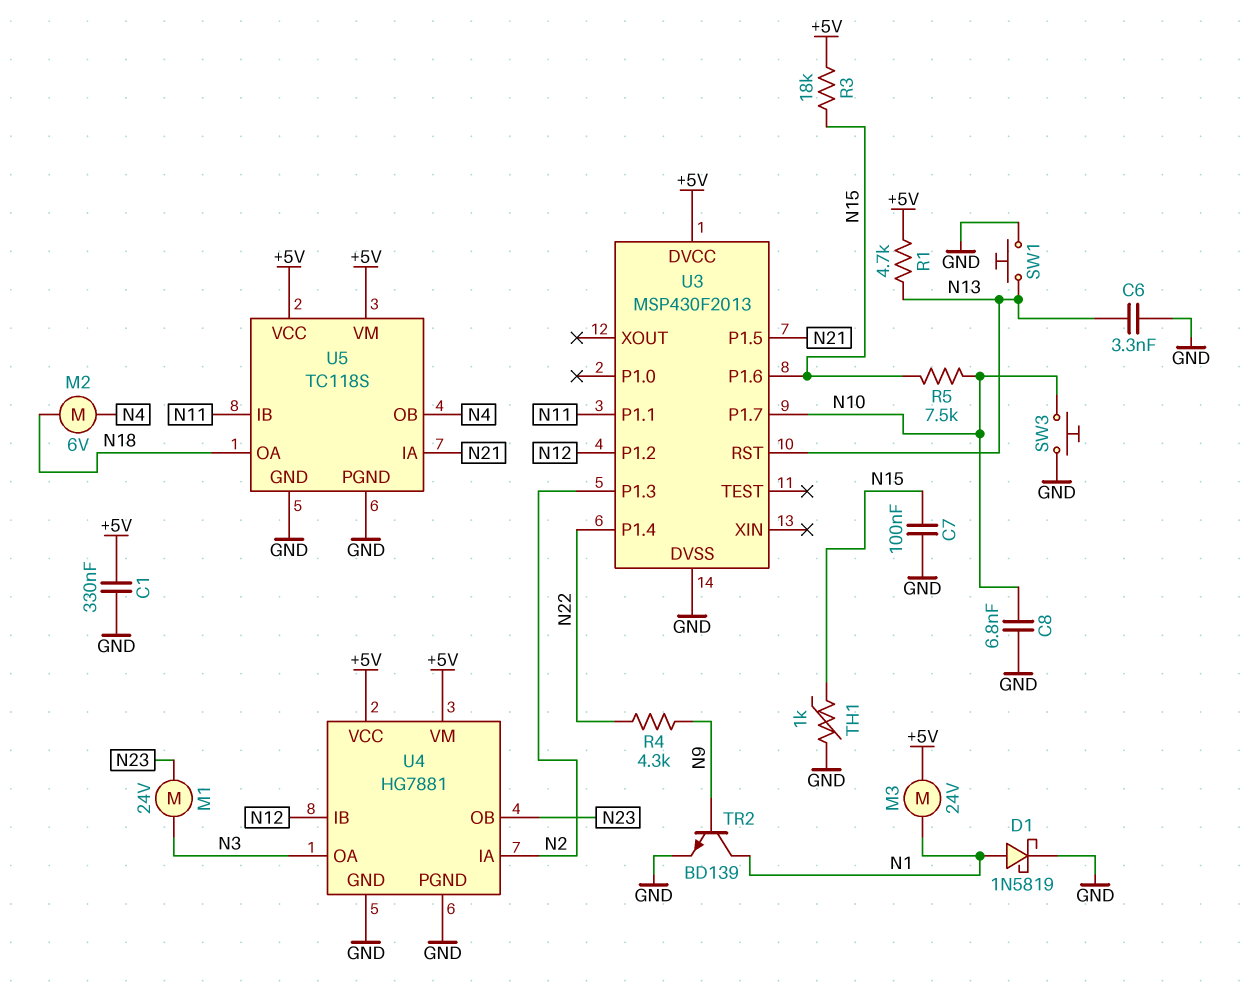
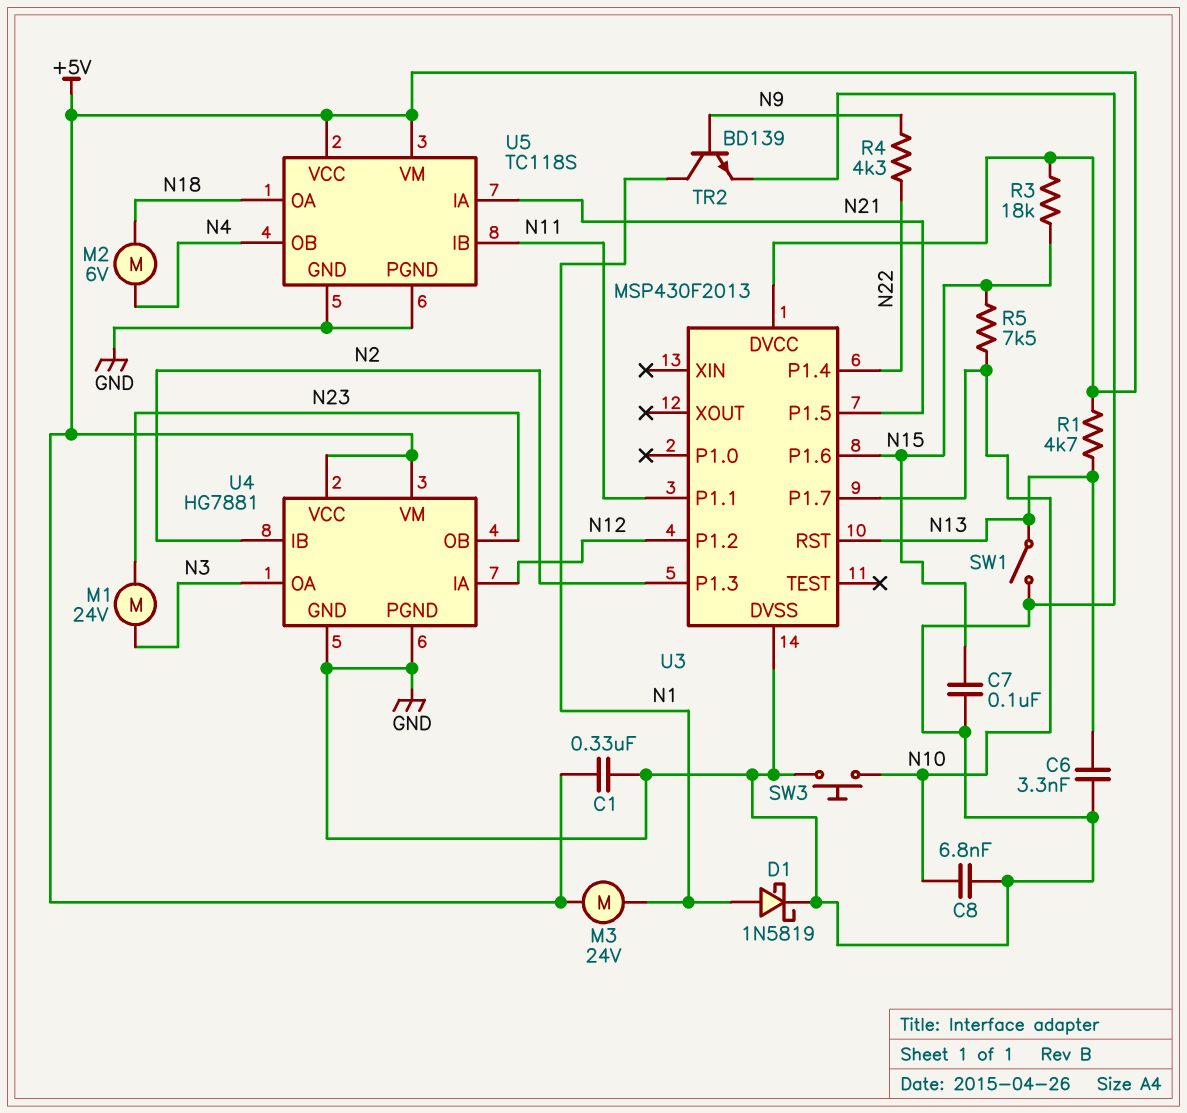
SW1: button (GND, N13) -> switch (GND, N13)
TH1: 1k (GND, N15) -> none
U4 pin IA: N2 -> N12
U4 pin IB: N12 -> N2

